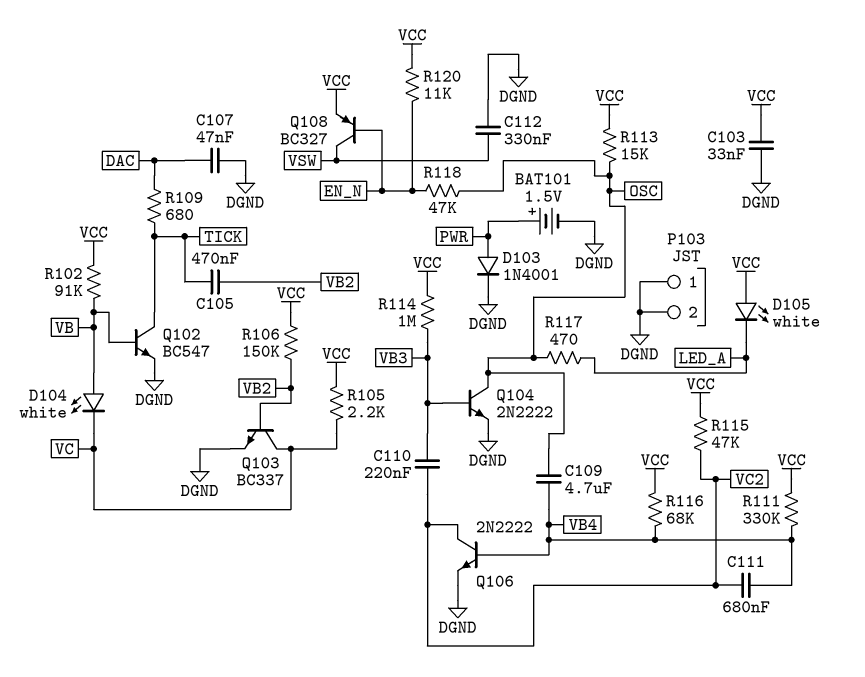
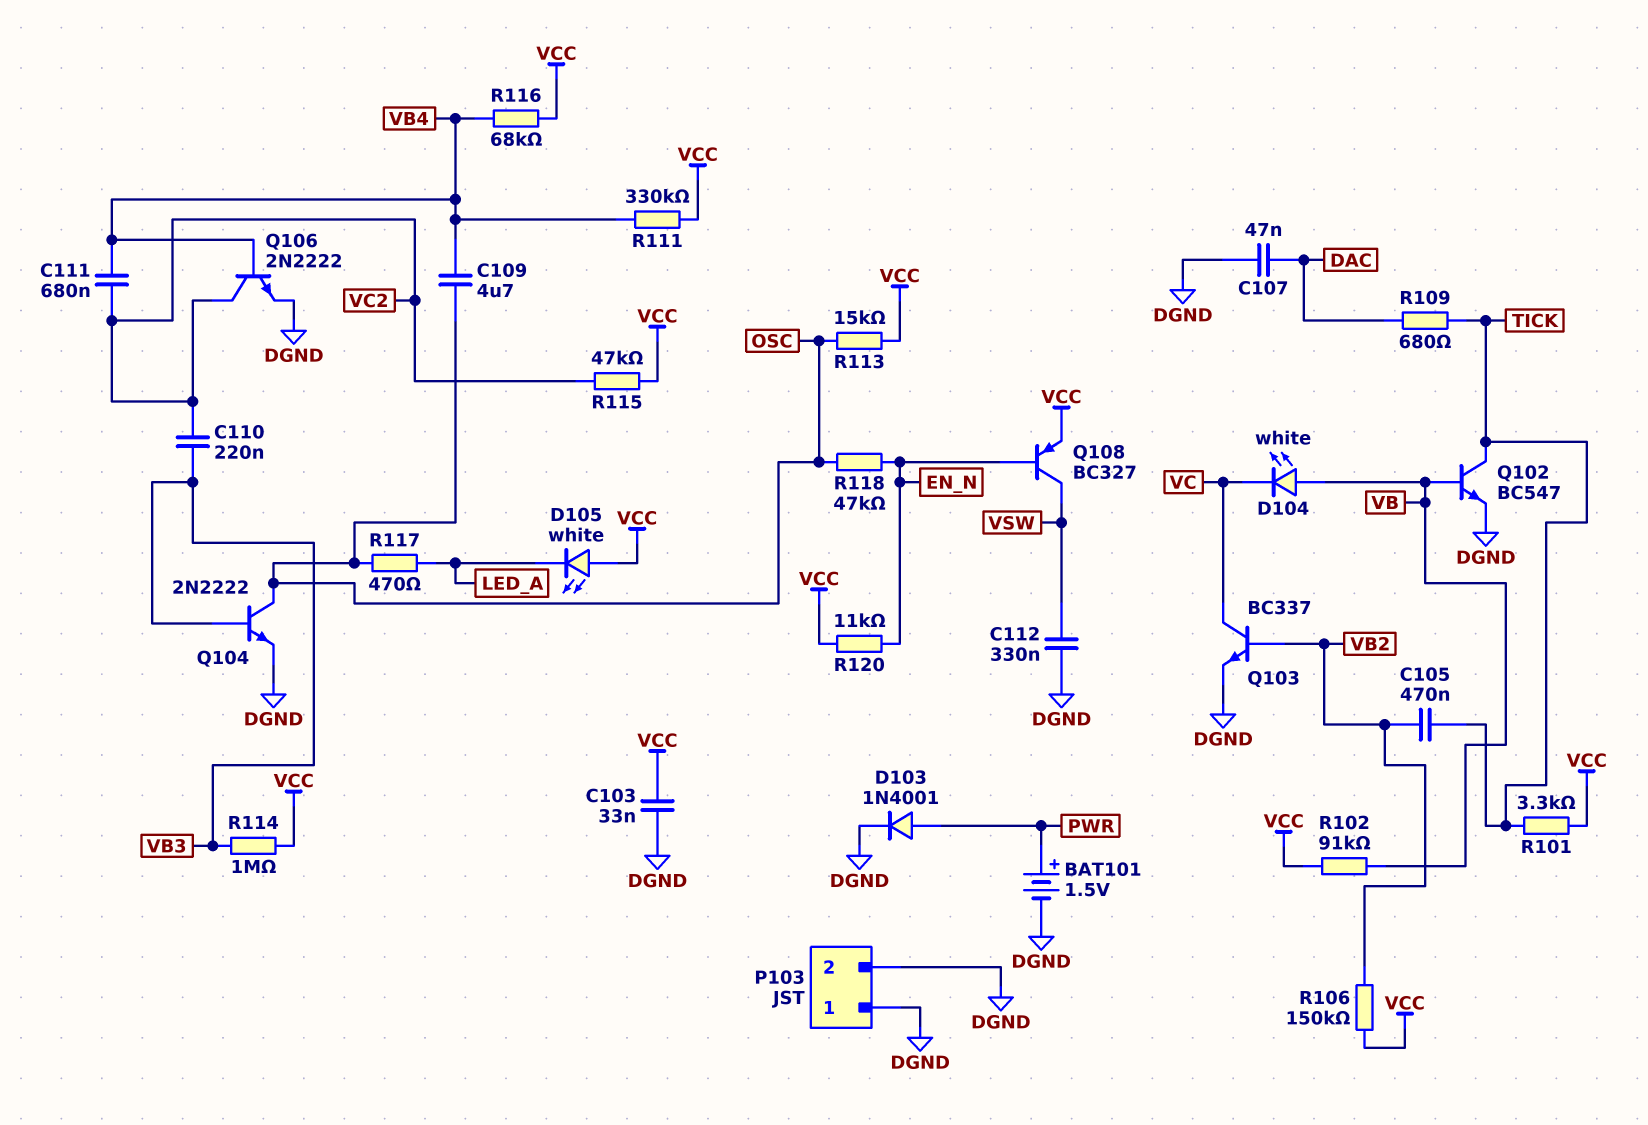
R101: none -> 3.3k (TICK, VCC)
R105: 2.2k (VC, VCC) -> none

